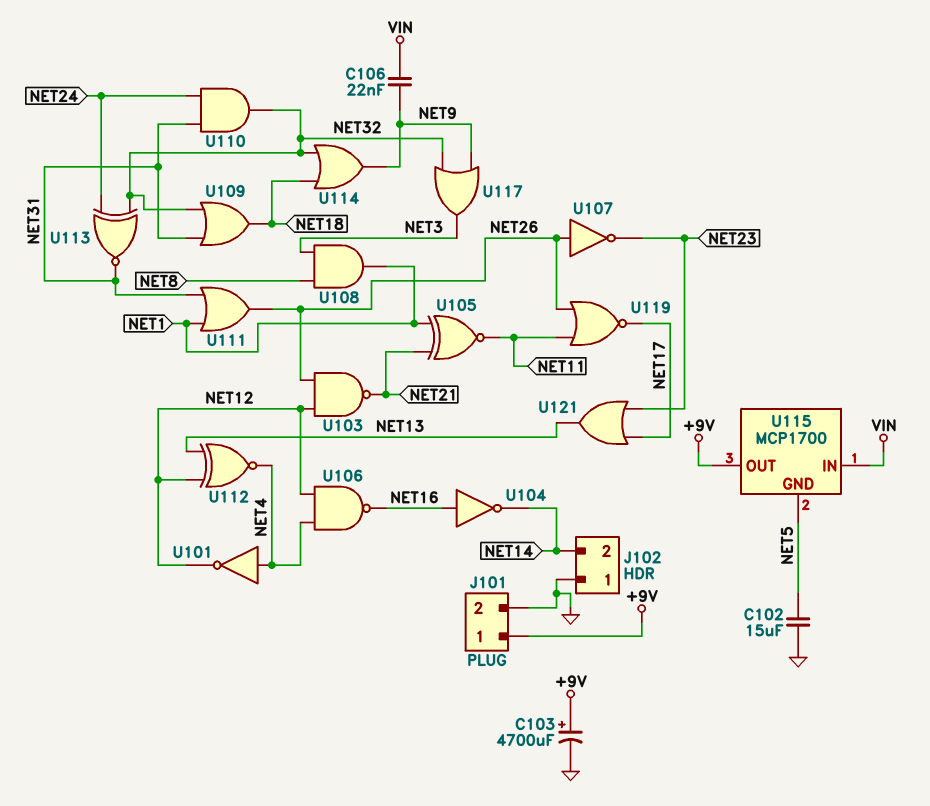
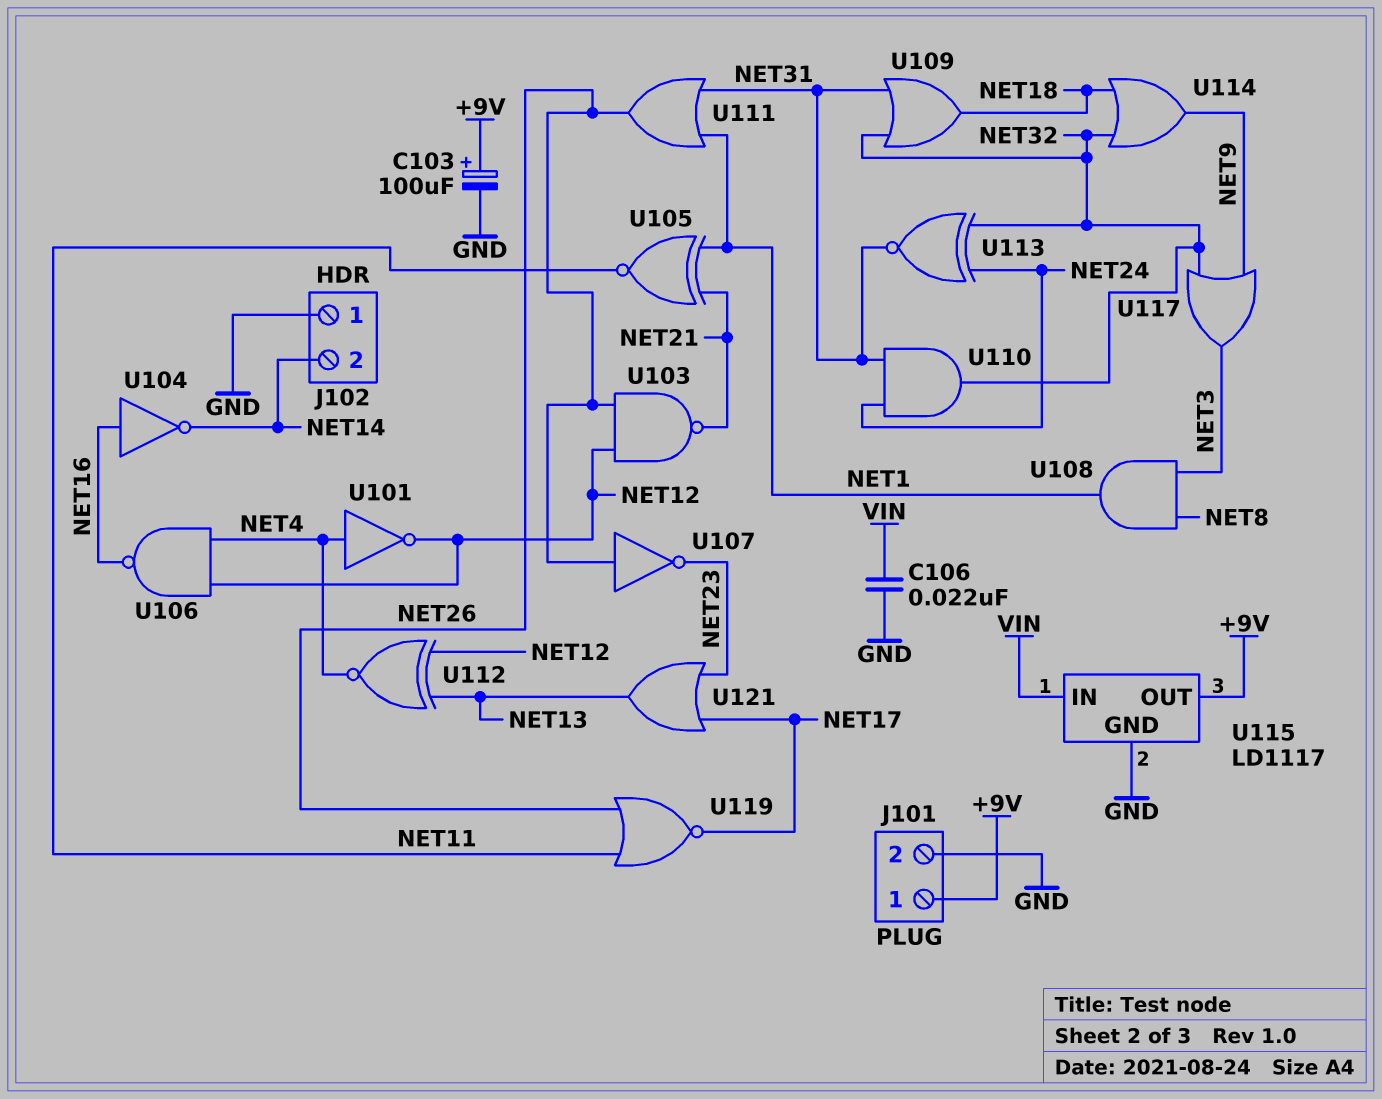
C102: 15uF (GND, NET5) -> none
C103: 4700uF (plus +9V, minus GND) -> 100uF (plus +9V, minus GND)
C106: 22nF (NET9, VIN) -> 22nF (GND, VIN)
U115: MCP1700 -> LD1117
U115 pin GND: NET5 -> GND

